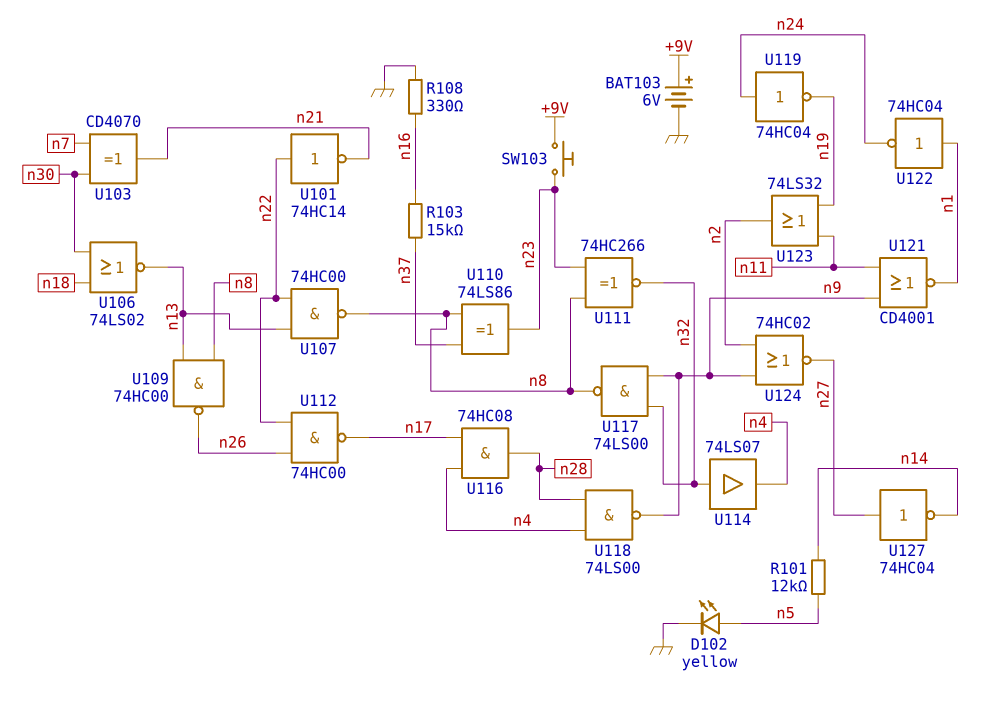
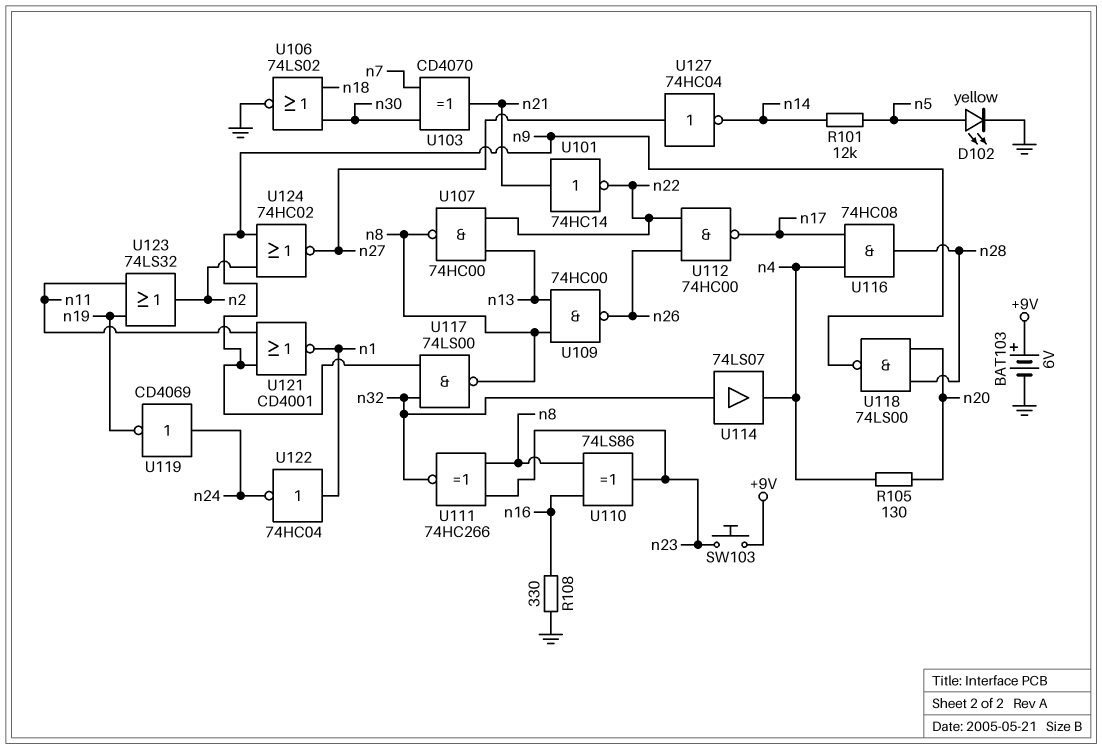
R103: 15k (n16, n37) -> none
R105: none -> 130 (n4, n20)
U101: NOT 74HC14 (in n22, out n21) -> NOT 74HC14 (in n21, out n22)
U106: NOR 74LS02 (in n18, in n30, out n13) -> NOR 74LS02 (in n18, in n30, out GND)
U110: XOR 74LS86 (in n8, in n37, out n23) -> XOR 74LS86 (in n8, in n16, out n23)
U118: NAND 74LS00 (in n4, in n28, out n9) -> NAND 74LS00 (in n20, in n28, out n9)
U119: NOT 74HC04 (in n24, out n19) -> NOT CD4069 (in n24, out n19)

